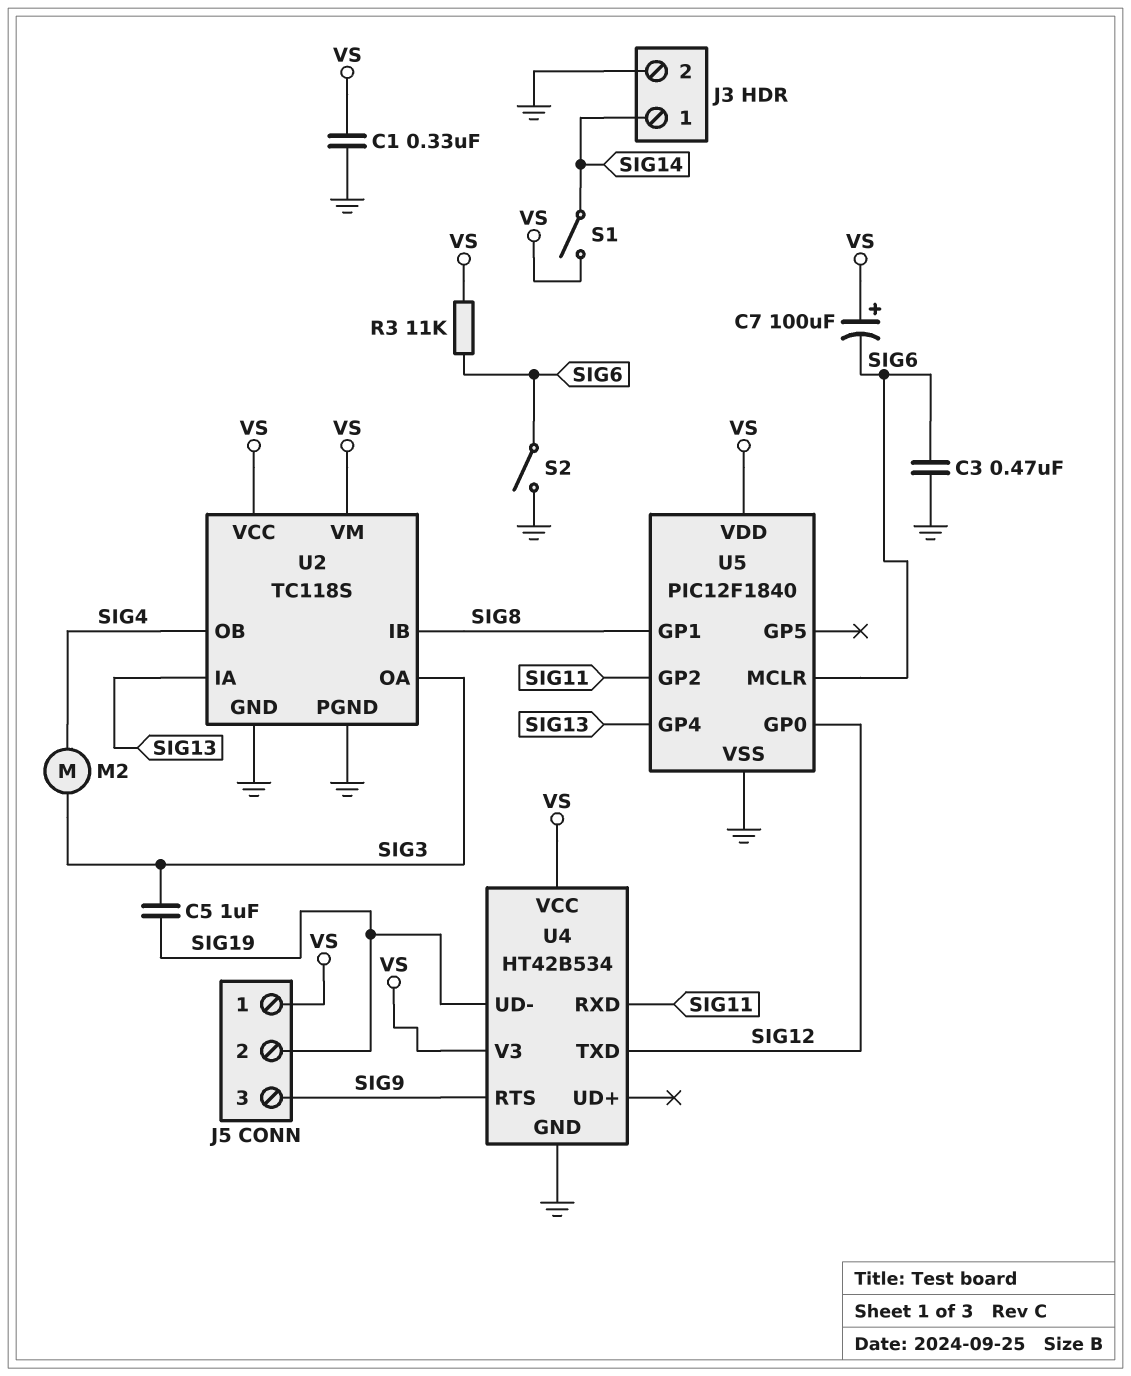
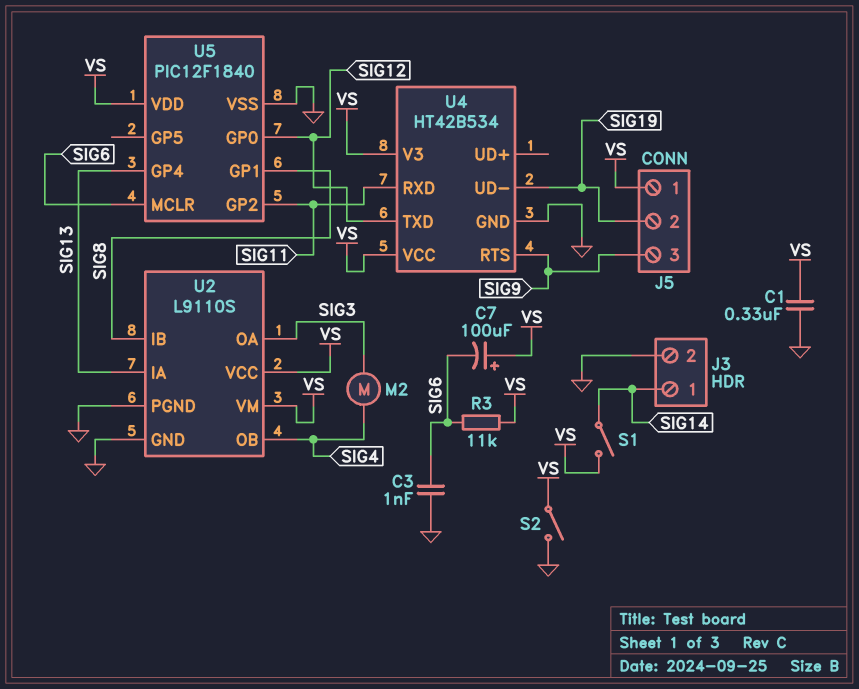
C3: 470nF (GND, SIG6) -> 1nF (GND, SIG6)
C5: 1uF (SIG3, SIG19) -> none
S2: switch (GND, SIG6) -> switch (GND, VS)
U2: TC118S -> L9110S

